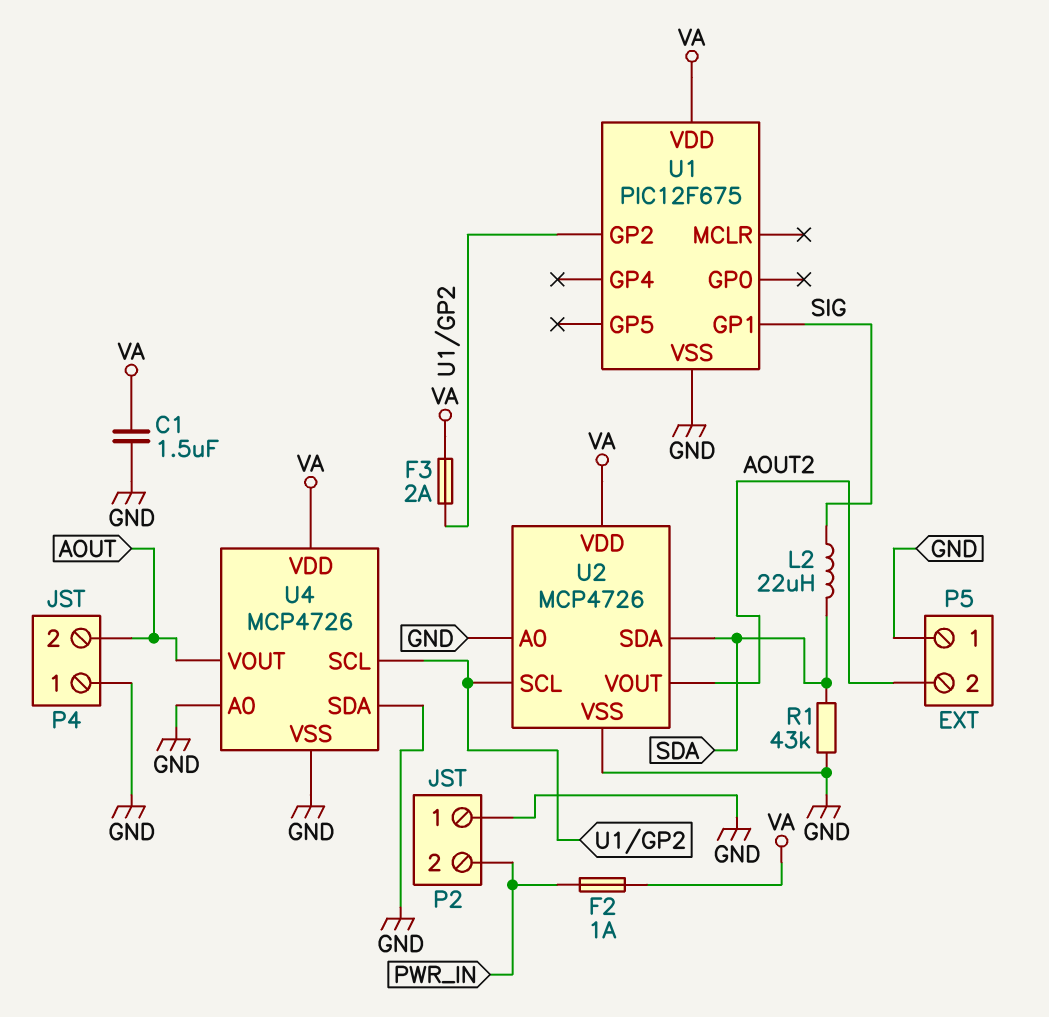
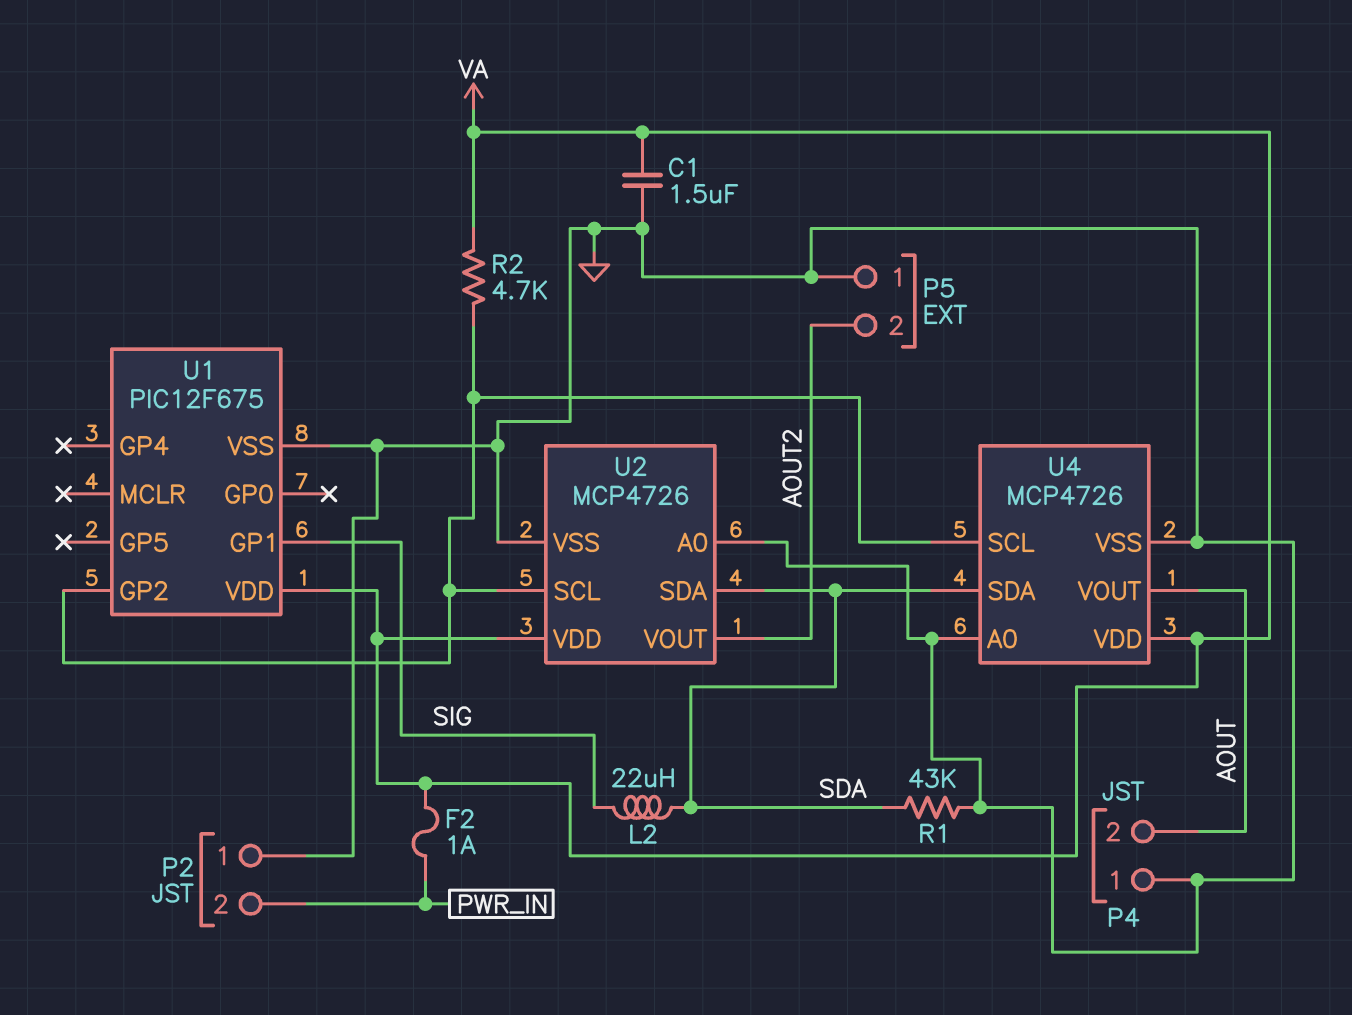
F3: 2A (U1/GP2, VA) -> none
R2: none -> 4.7k (U1/GP2, VA)
U4 pin SDA: GND -> SDA

